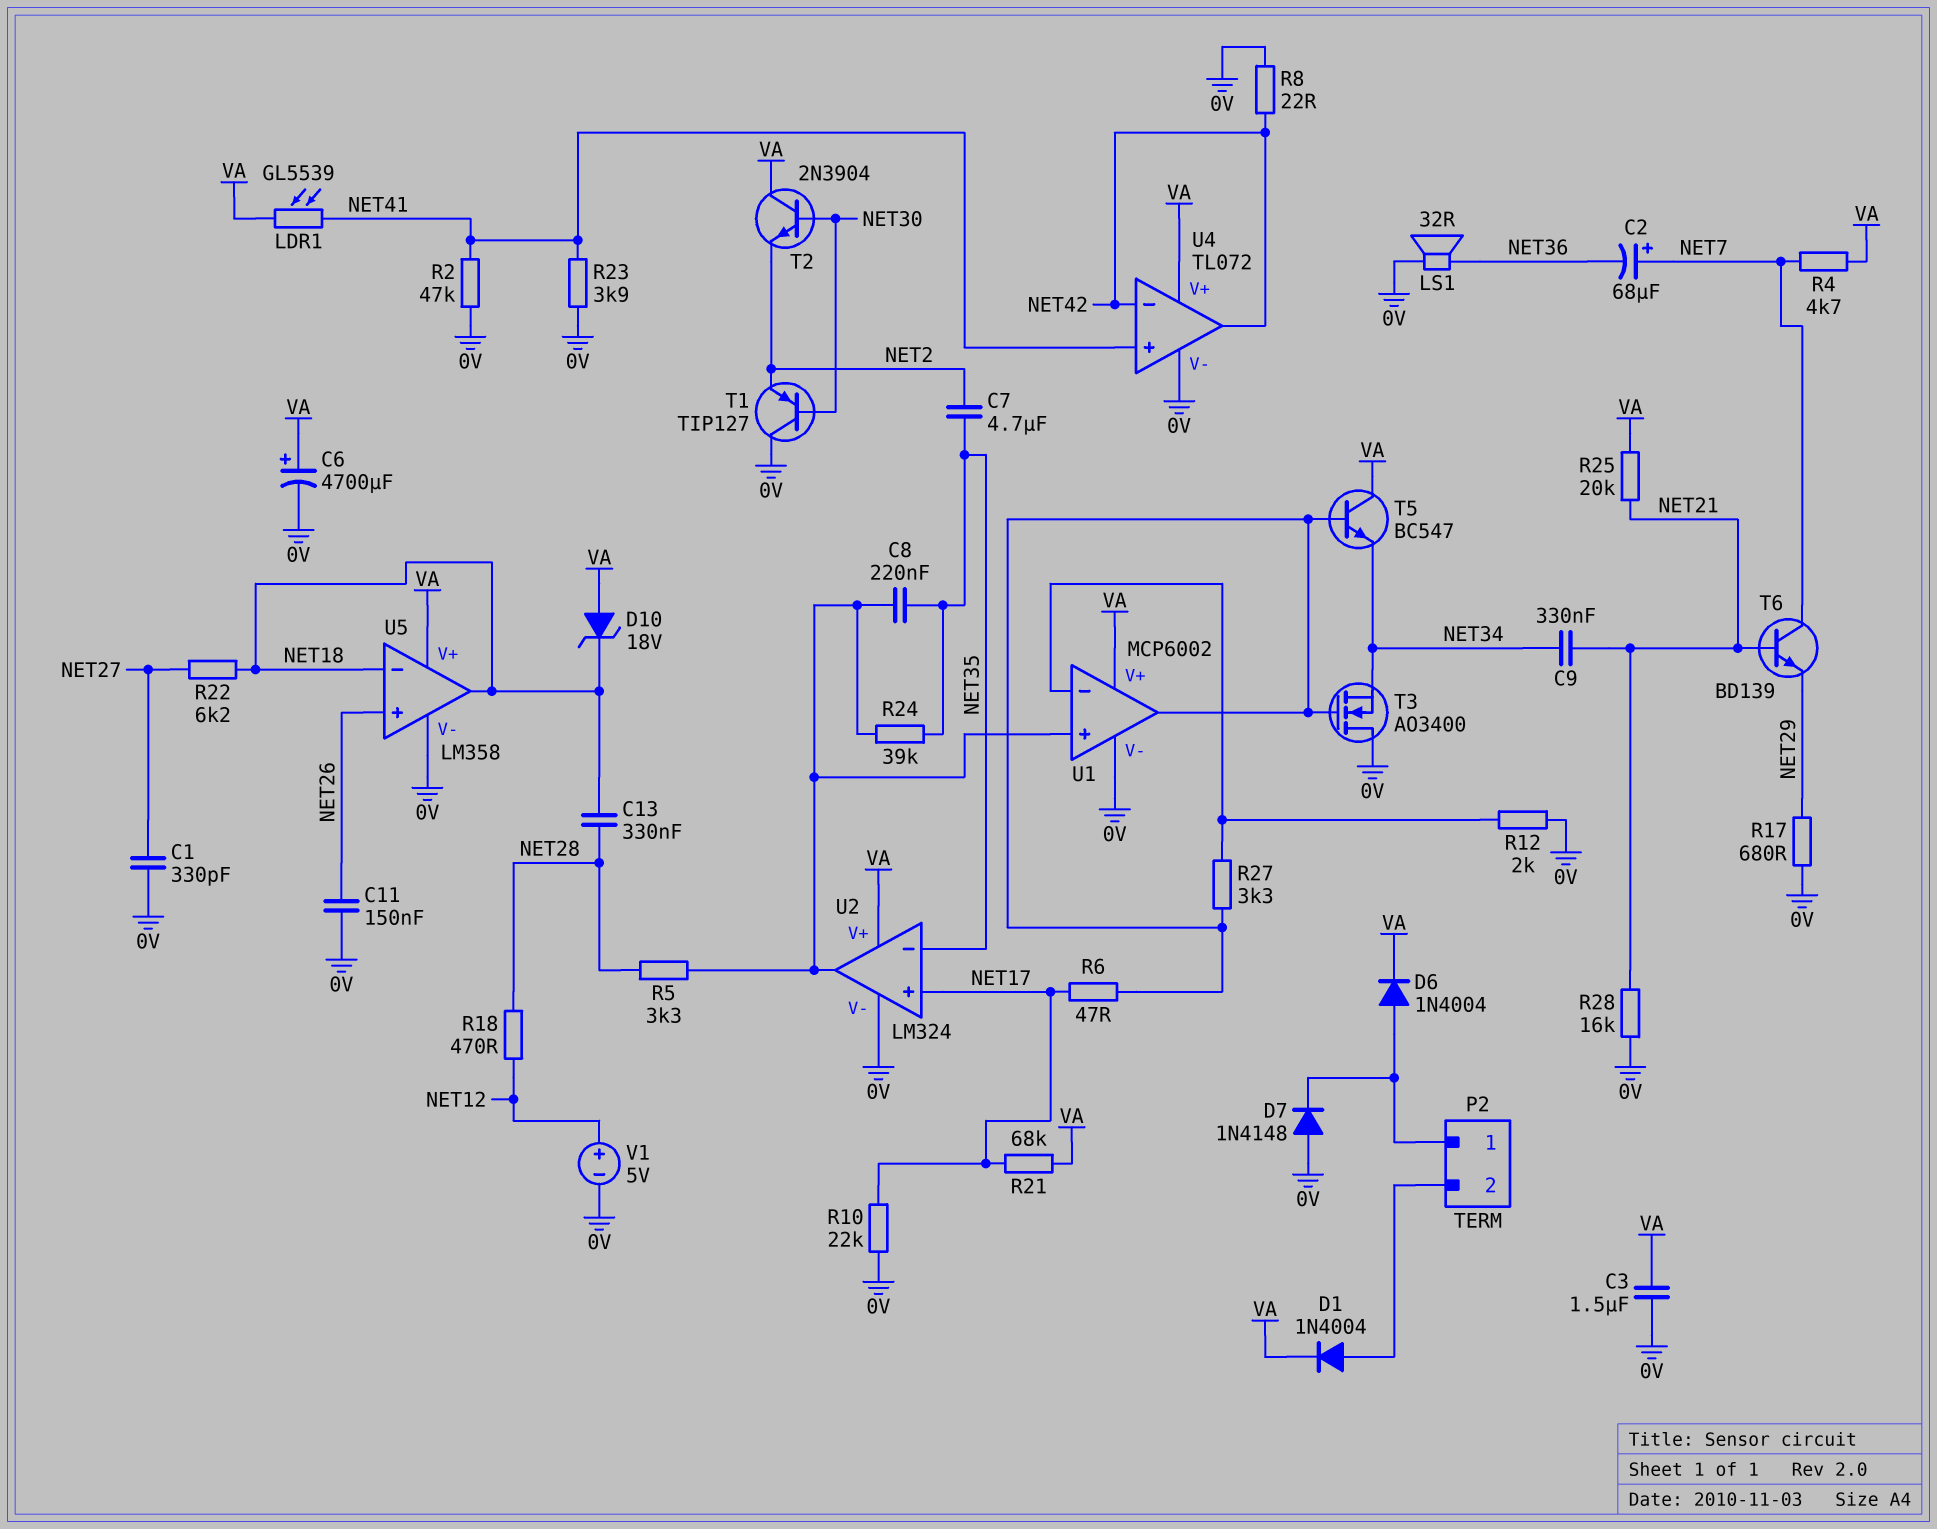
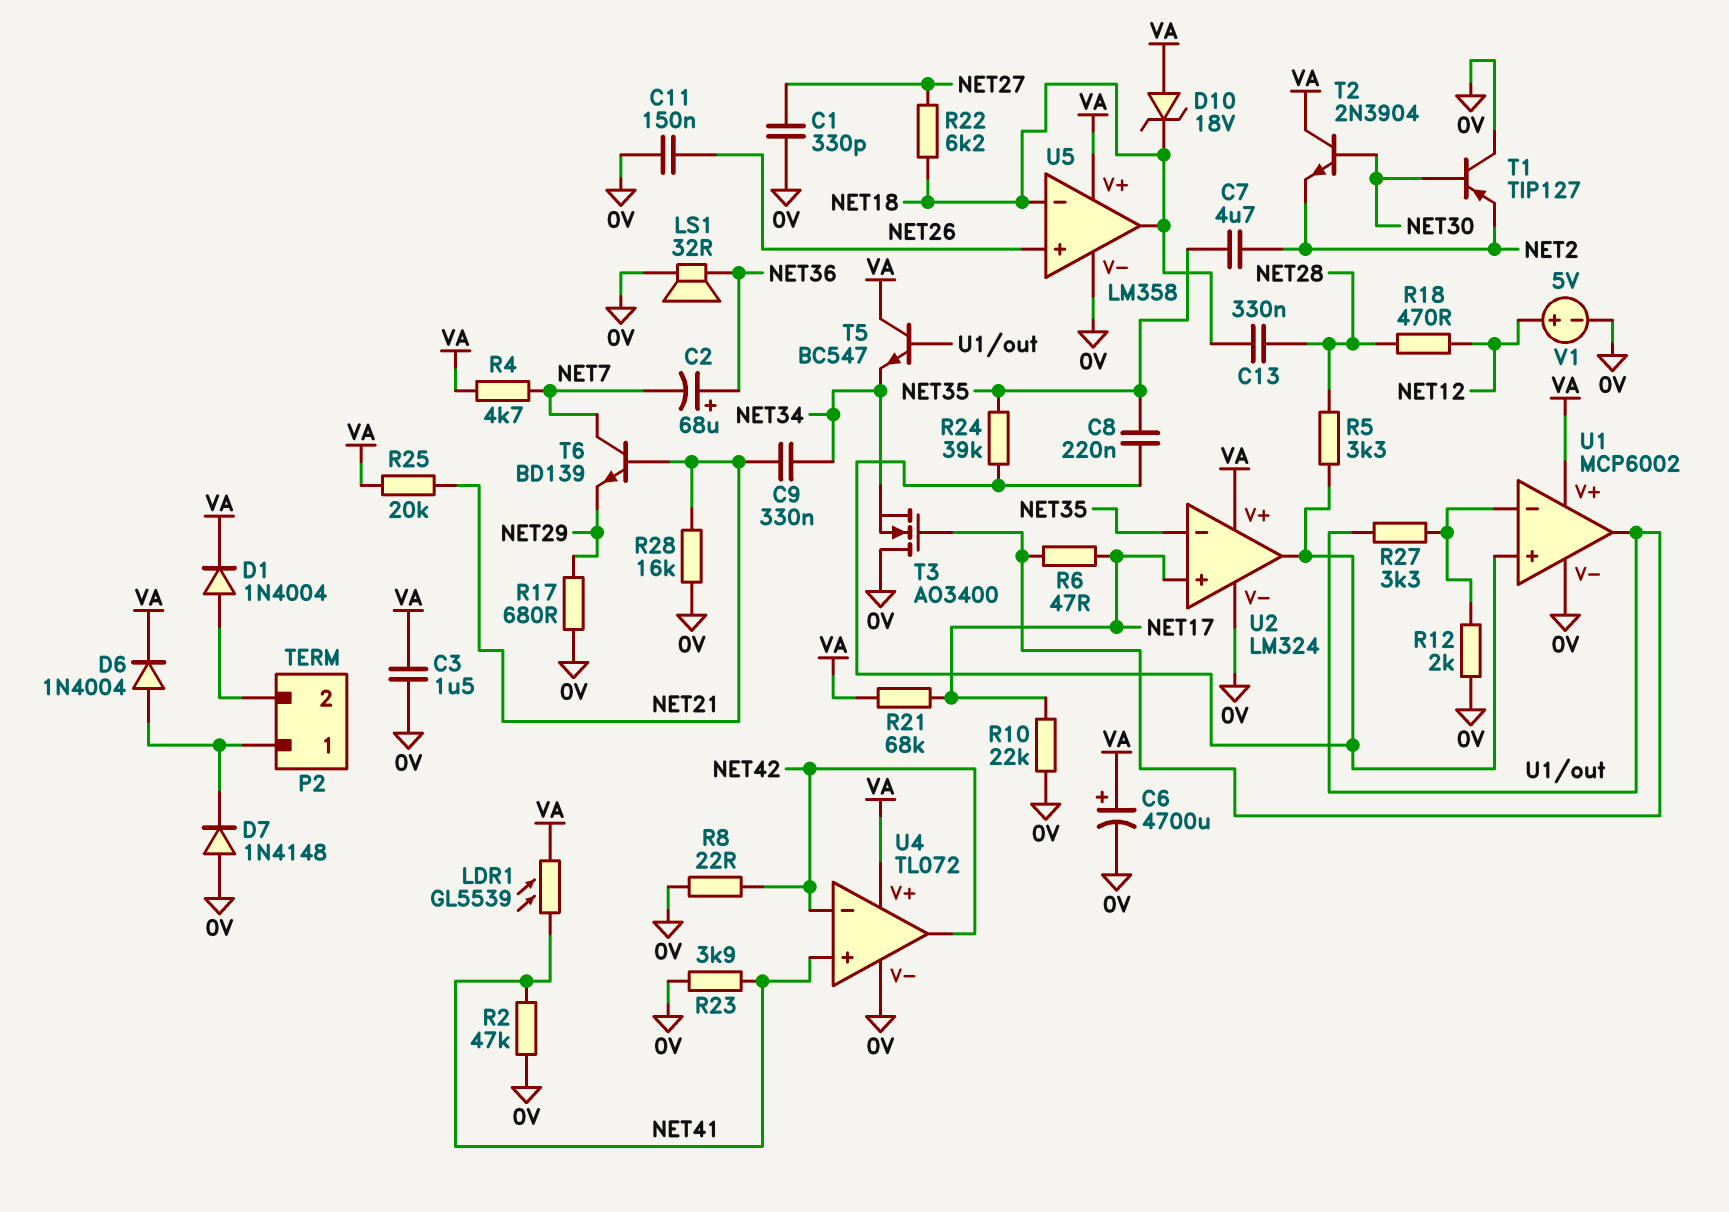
C2: 68uF (plus NET7, minus NET36) -> 68uF (plus NET36, minus NET7)

